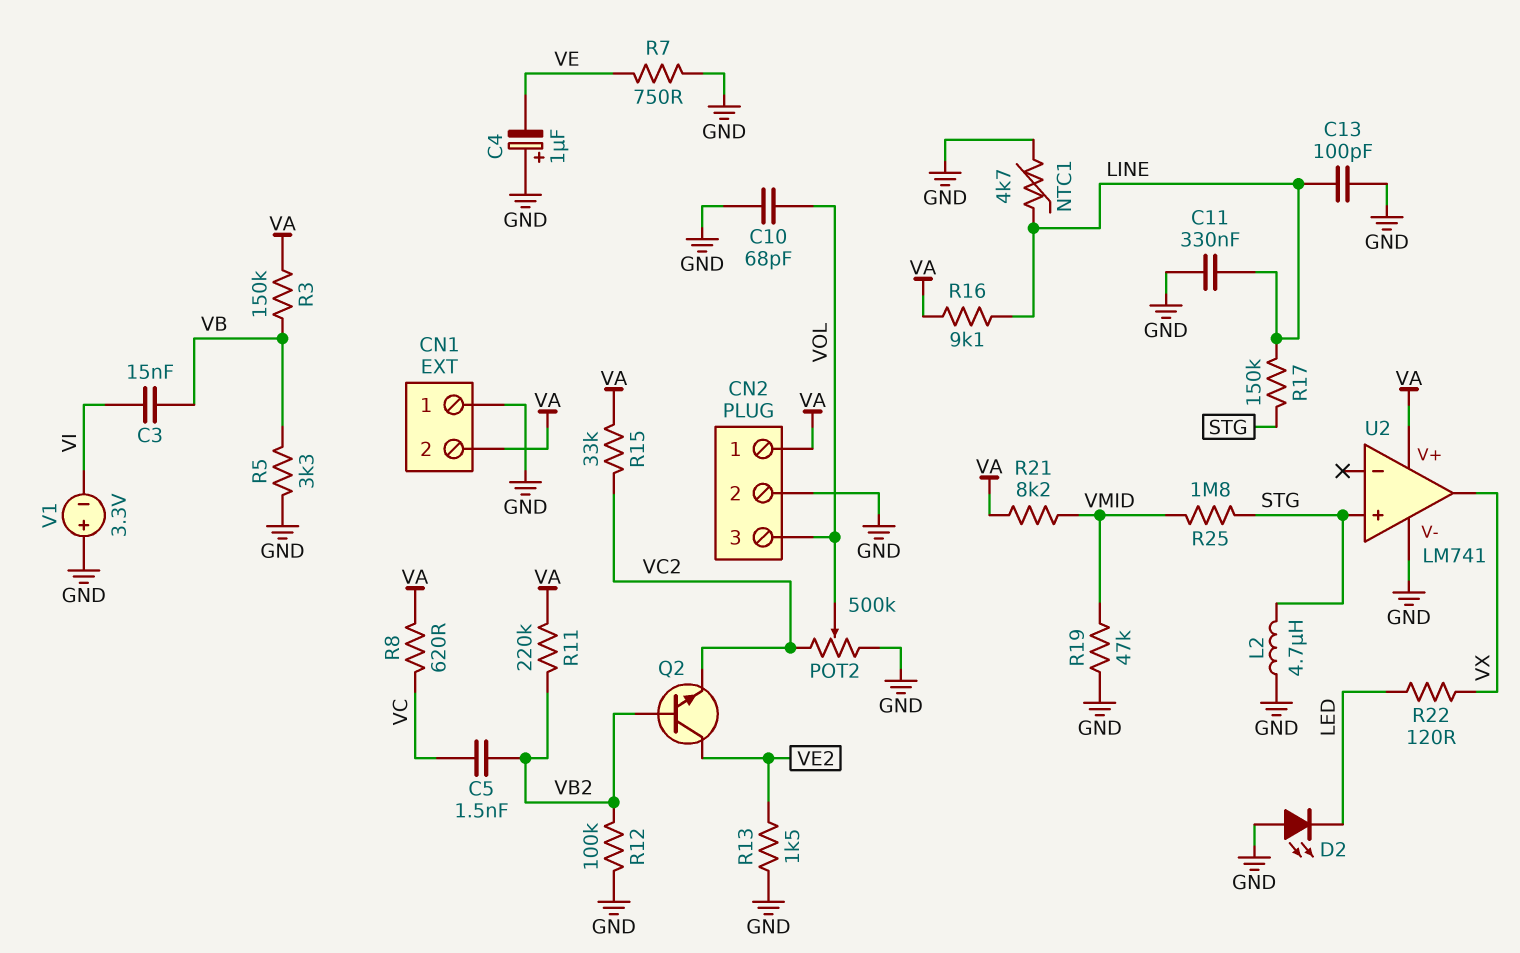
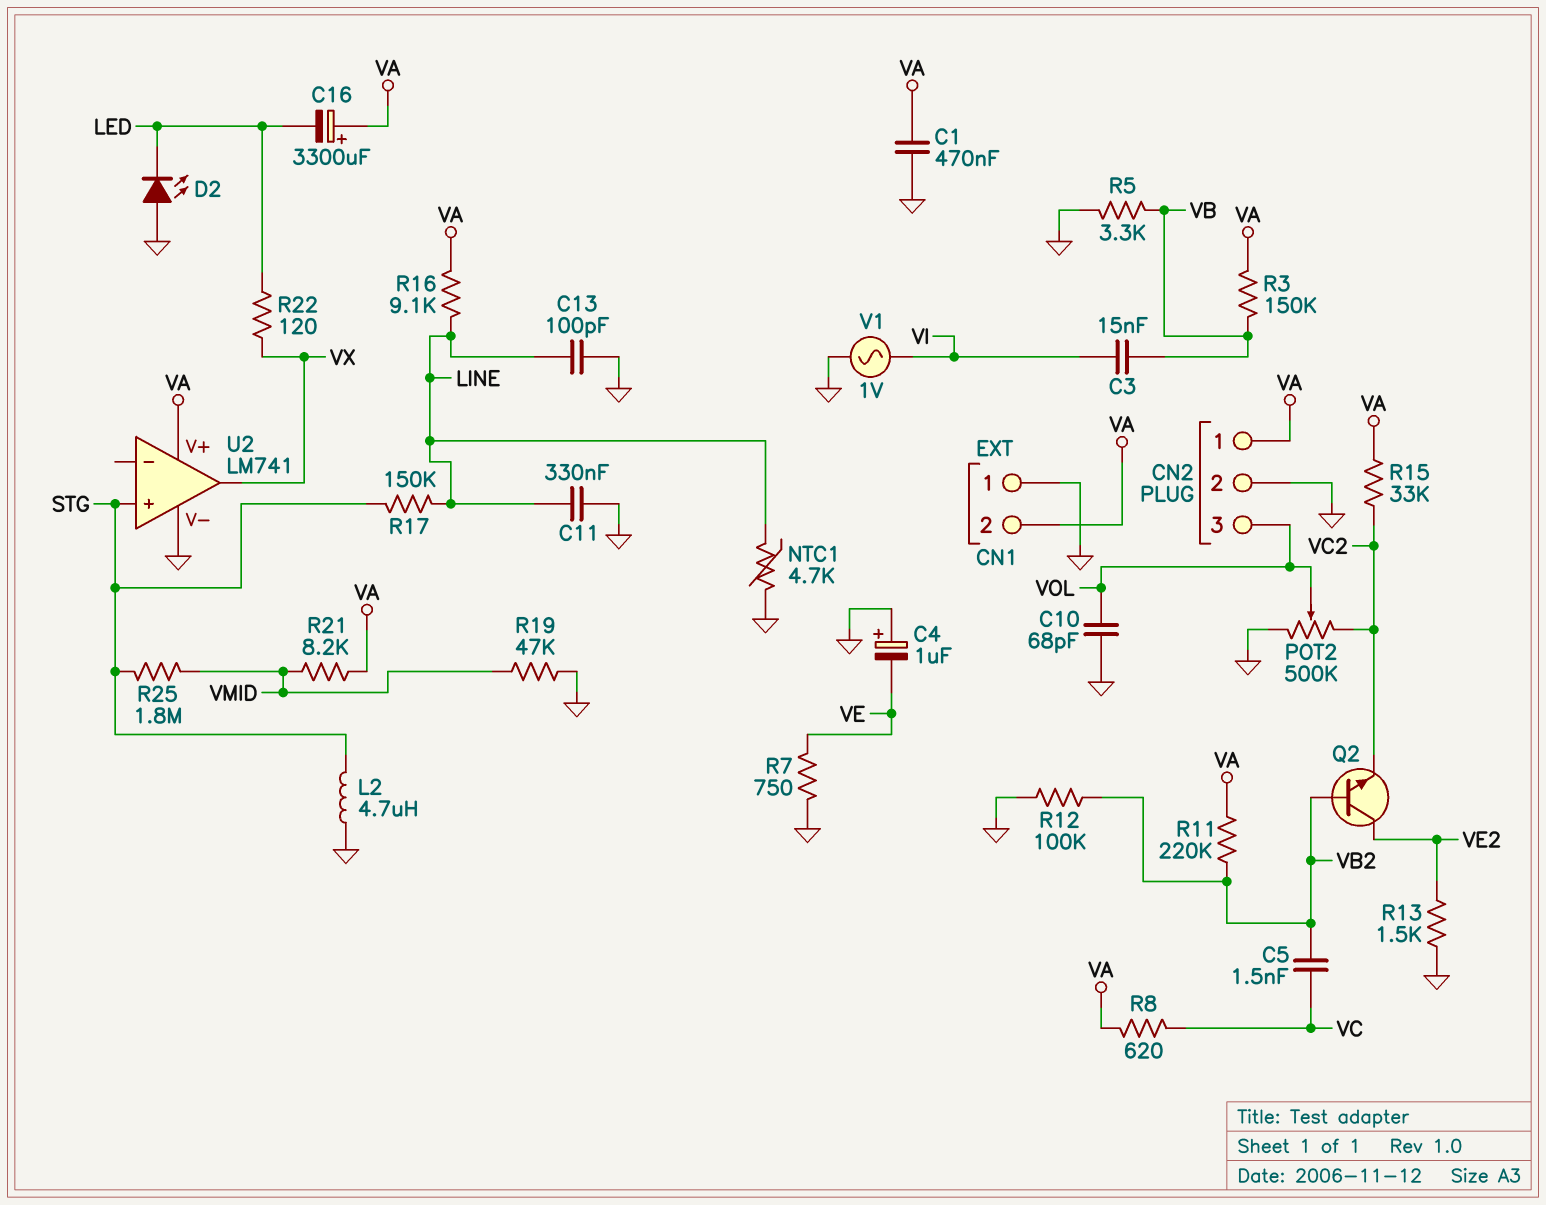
C1: none -> 470nF (GND, VA)
C16: none -> 3300uF (plus VA, minus LED)
V1: 3.3V (plus GND, minus VI) -> AC 1V (GND, VI)

